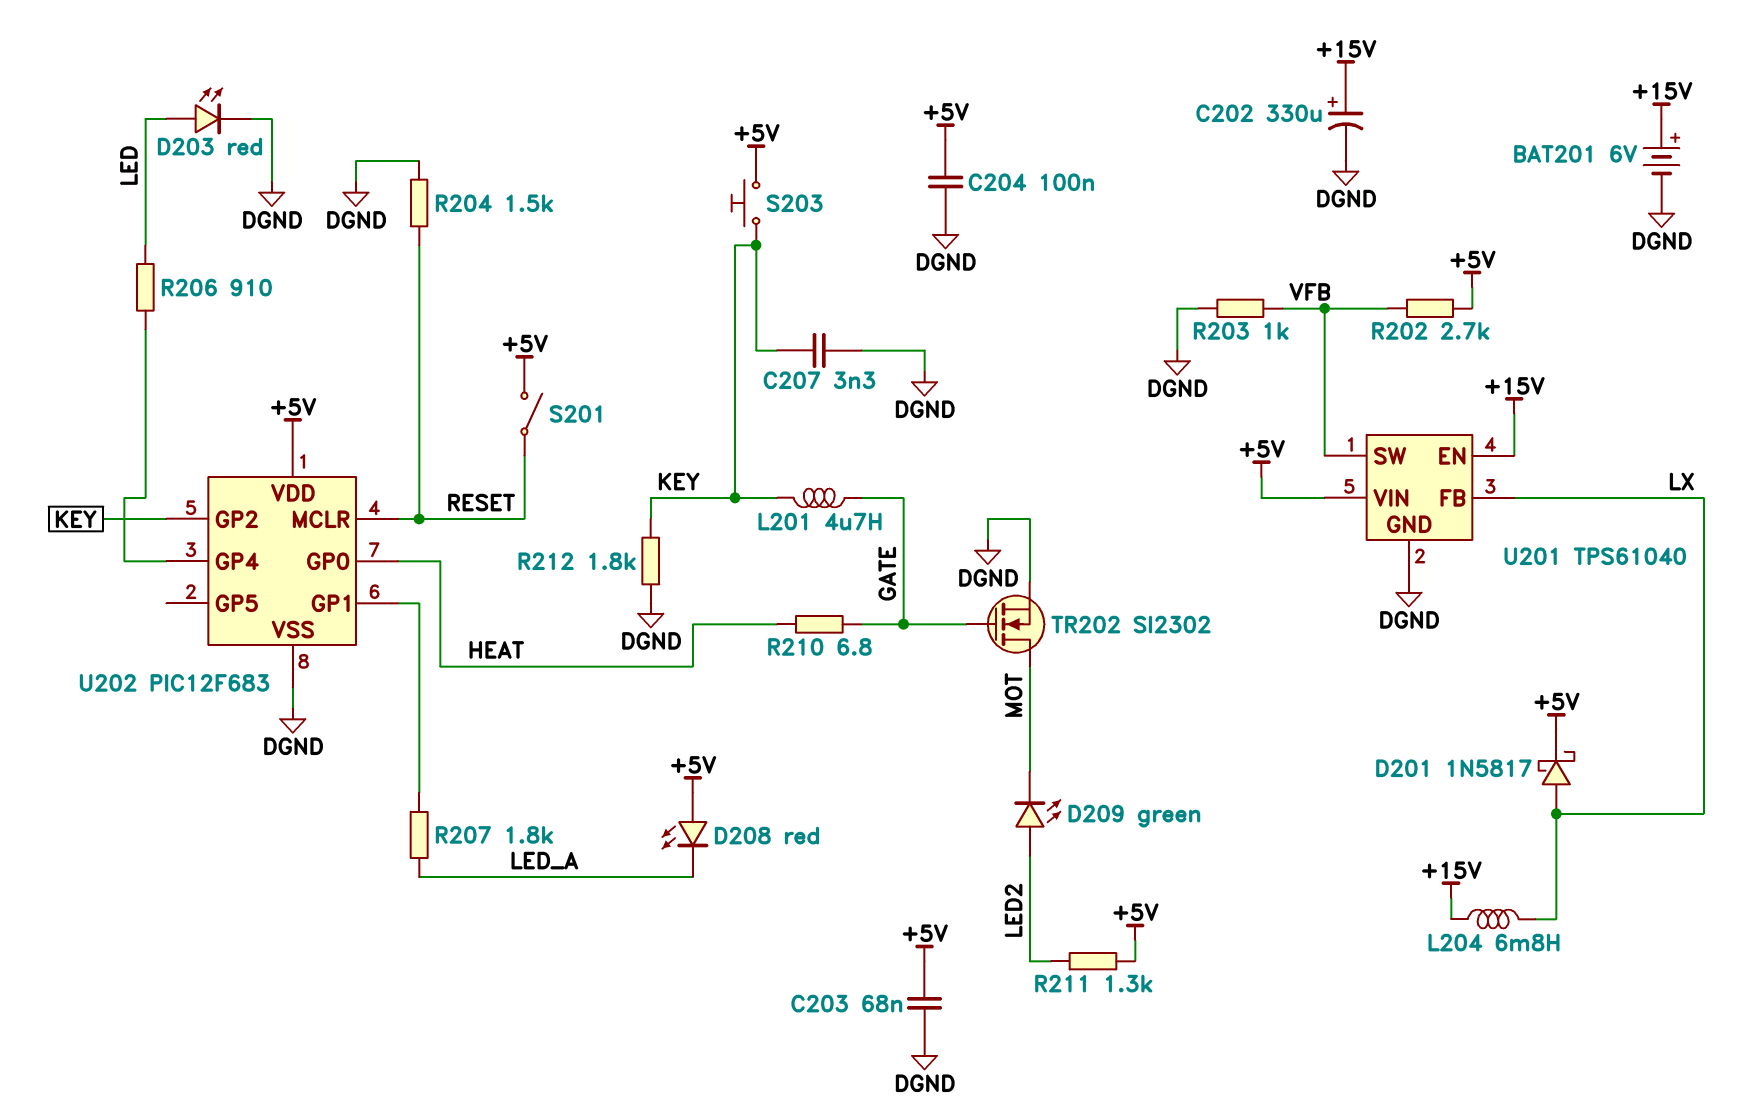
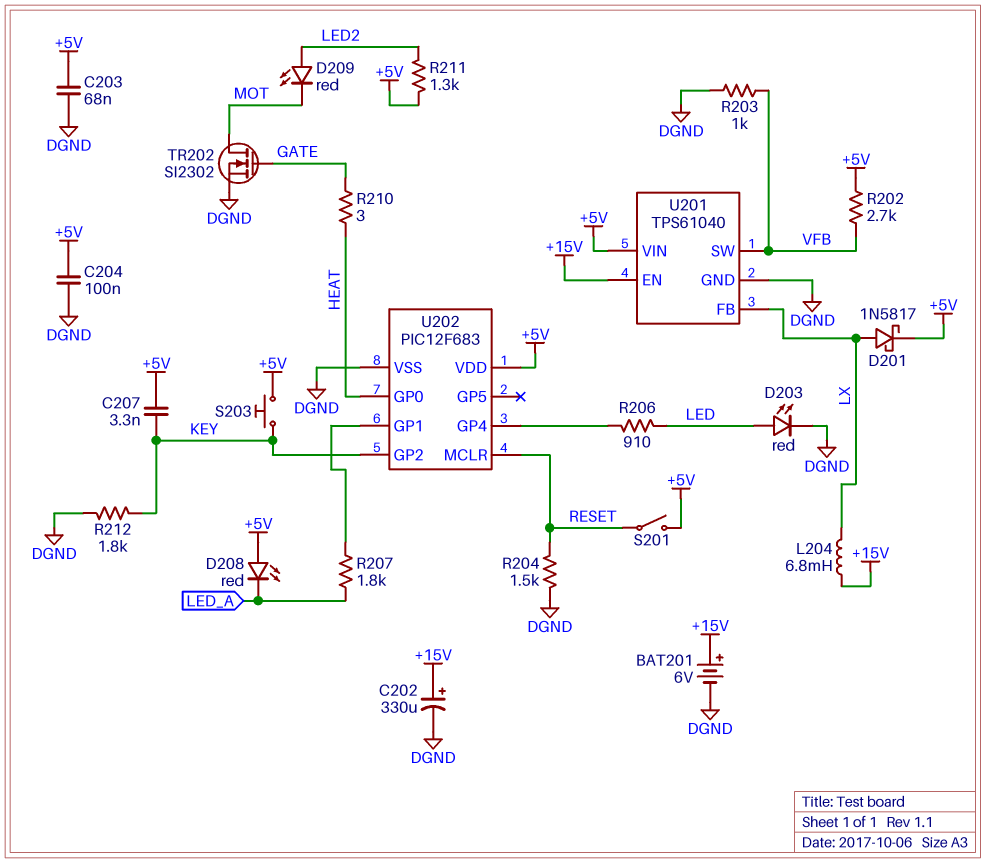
C207: 3.3nF (DGND, KEY) -> 3.3nF (+5V, KEY)
D209: LED green (A LED2, K MOT) -> LED red (A LED2, K MOT)
L201: 4.7uH (GATE, KEY) -> none
R210: 6.8 (GATE, HEAT) -> 3 (GATE, HEAT)

